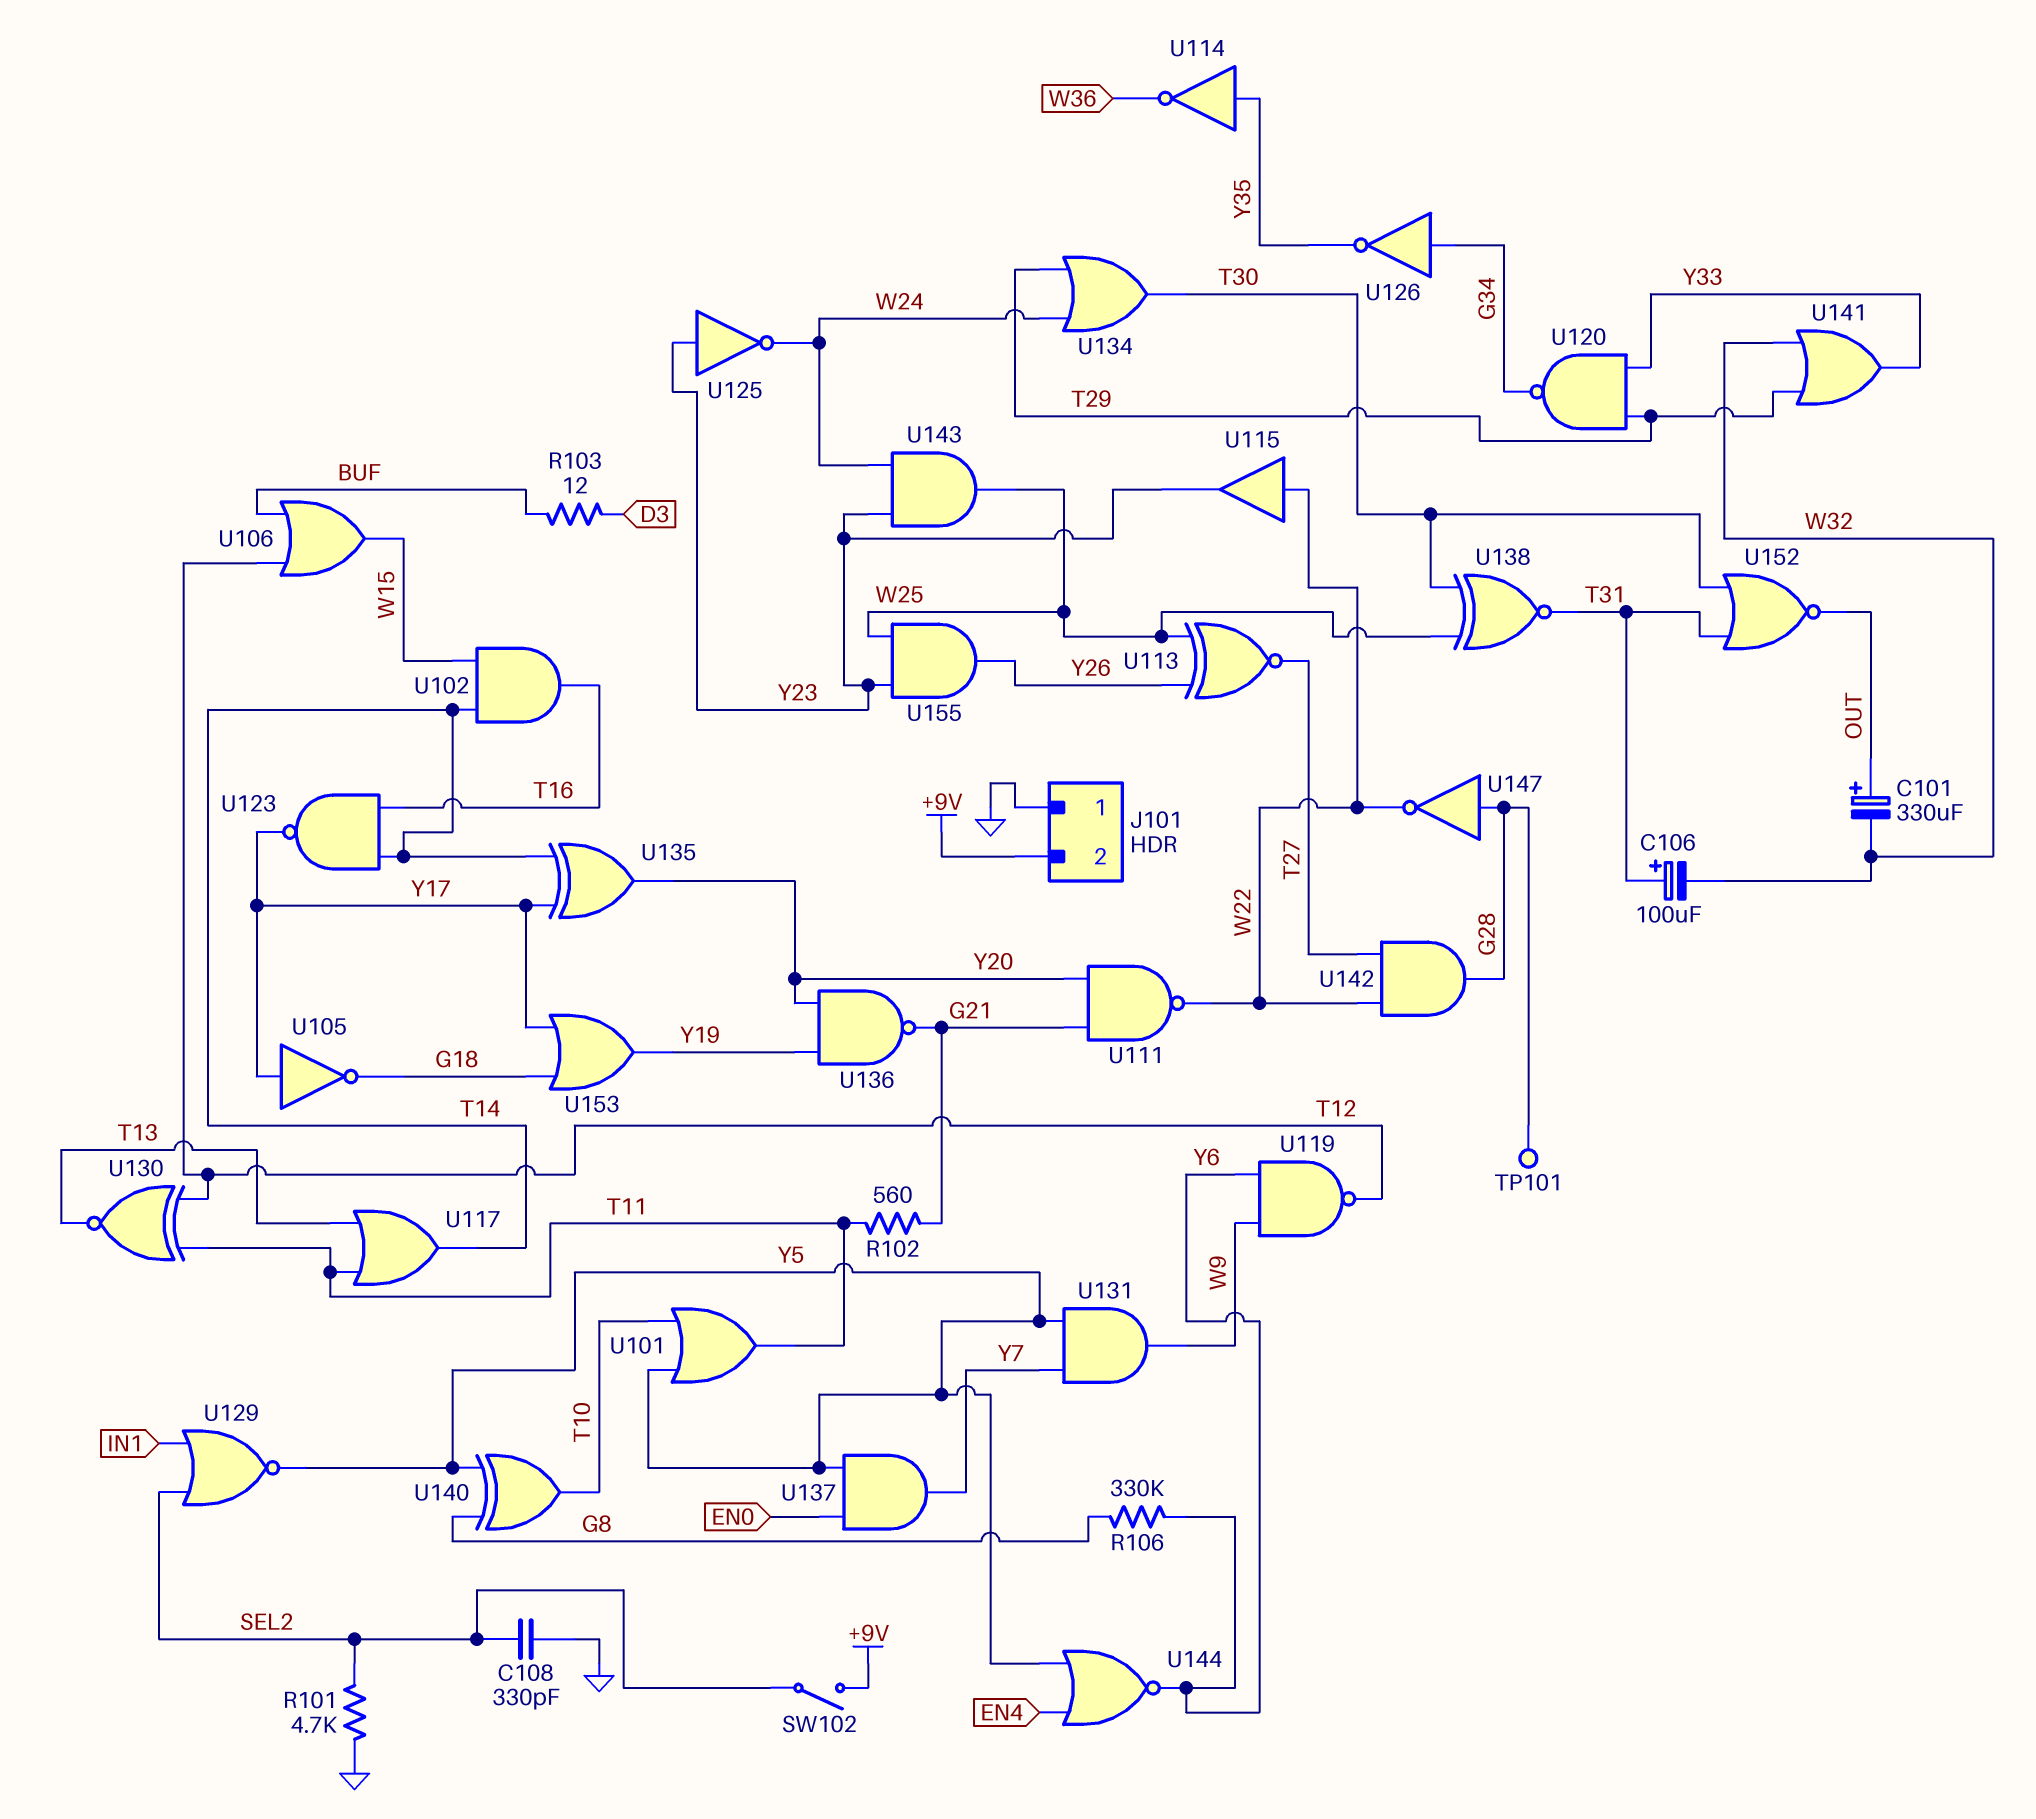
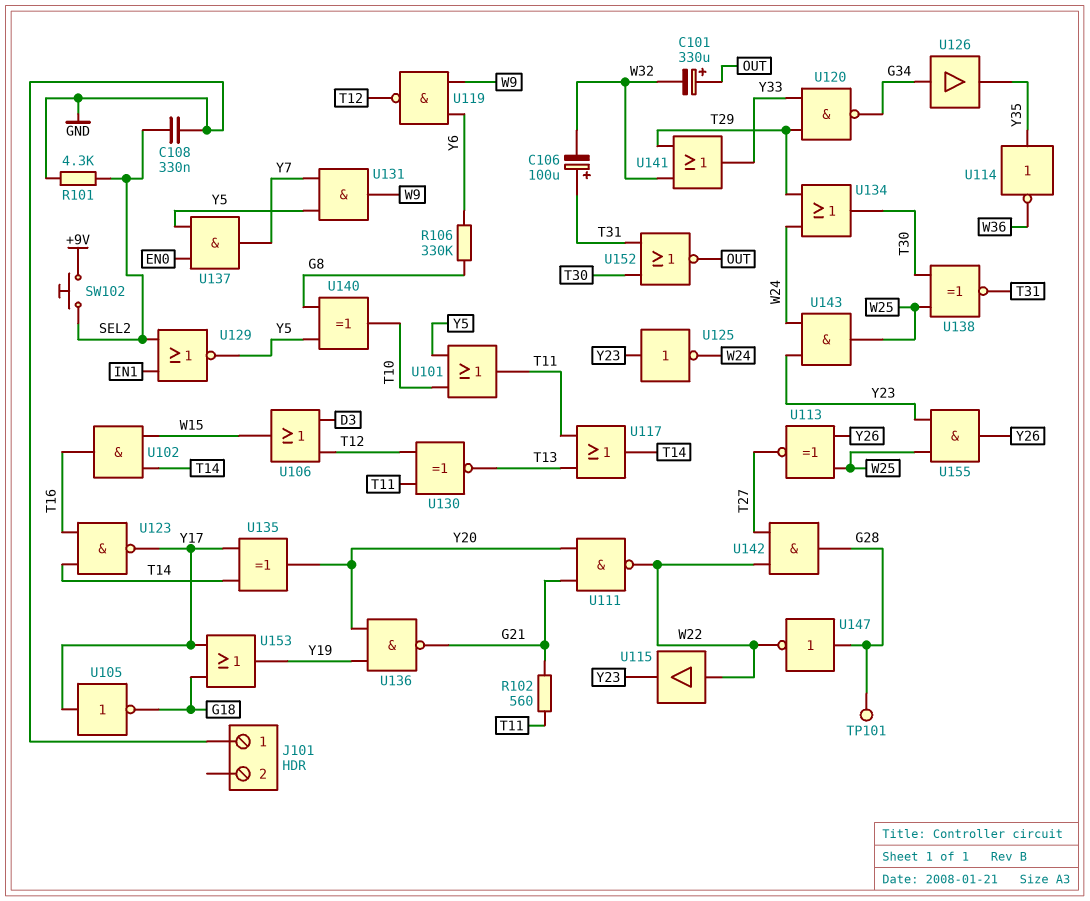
C108: 330pF (GND, SEL2) -> 330nF (GND, SEL2)
J101 pin 2: +9V -> none
R101: 4.7k (GND, SEL2) -> 4.3k (GND, SEL2)
R103: 12 (BUF, D3) -> none
SW102: switch (+9V, SEL2) -> button (+9V, SEL2)
U106: OR (in BUF, in T12, out W15) -> OR (in D3, in T12, out W15)
U126: NOT (in G34, out Y35) -> buffer (in G34, out Y35)
U144: NOR (in EN4, in Y5, out Y6) -> none

